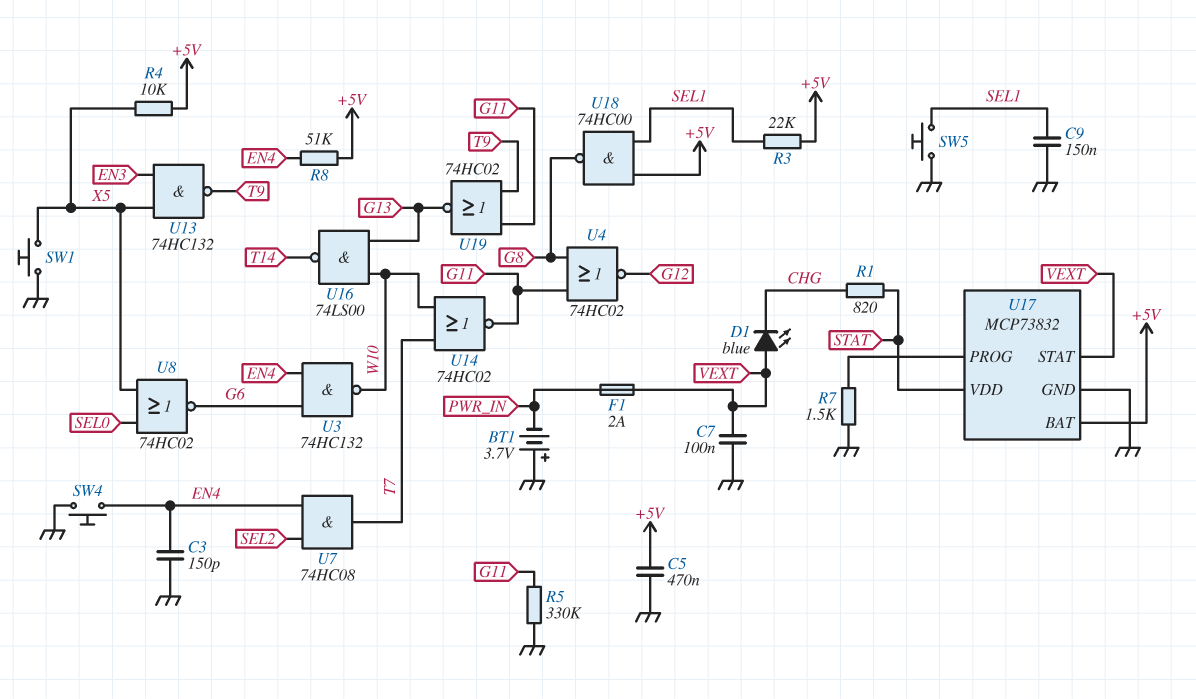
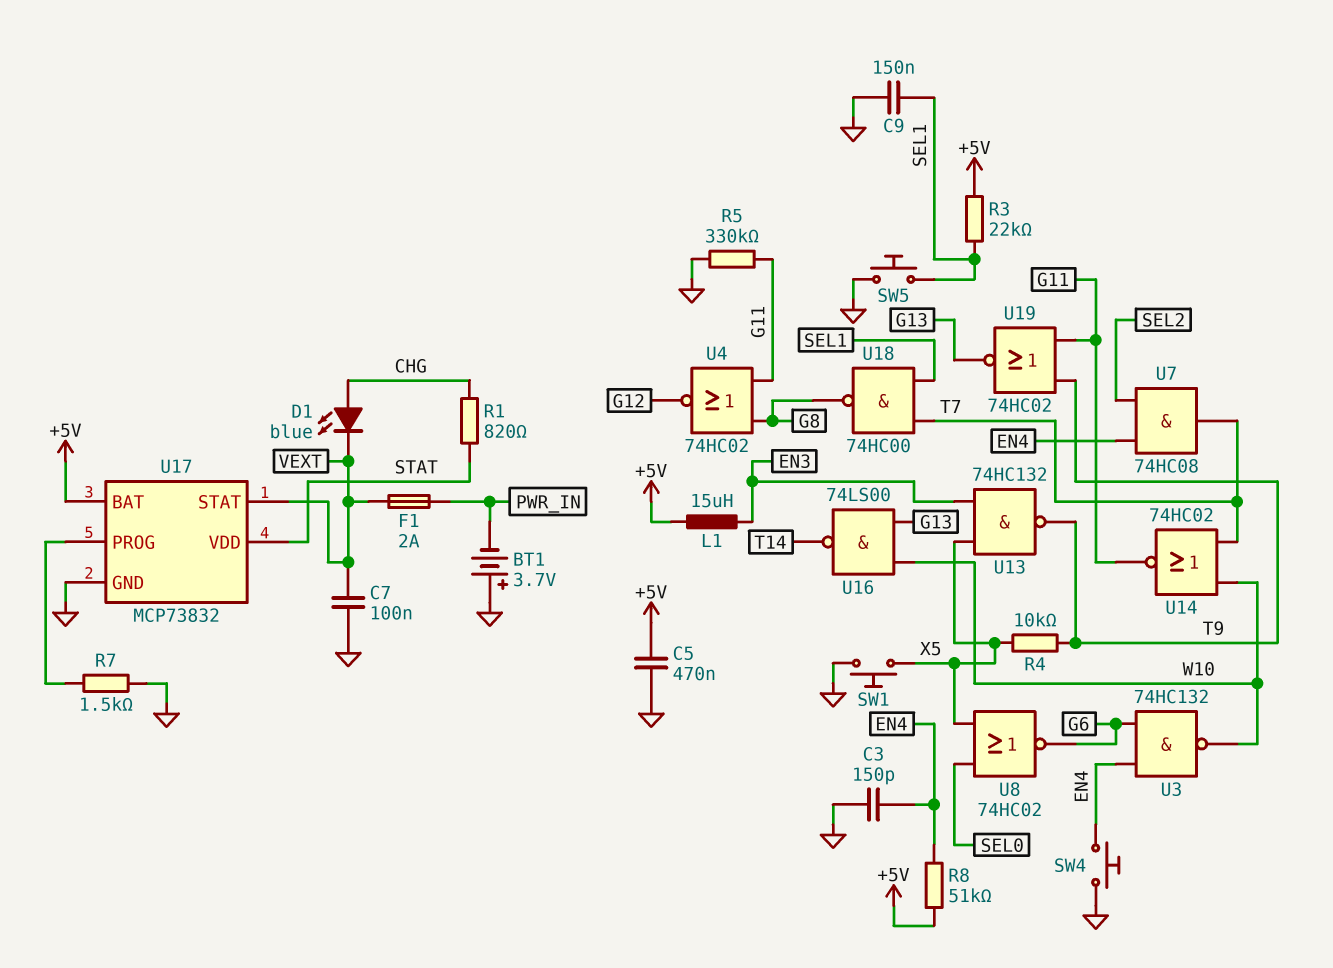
D1: LED blue (A VEXT, K CHG) -> LED blue (A CHG, K VEXT)
L1: none -> 15uH (+5V, EN3)
R4: 10k (+5V, X5) -> 10k (T9, X5)
U18: NAND 74HC00 (in +5V, in SEL1, out G8) -> NAND 74HC00 (in SEL1, in T7, out G8)

